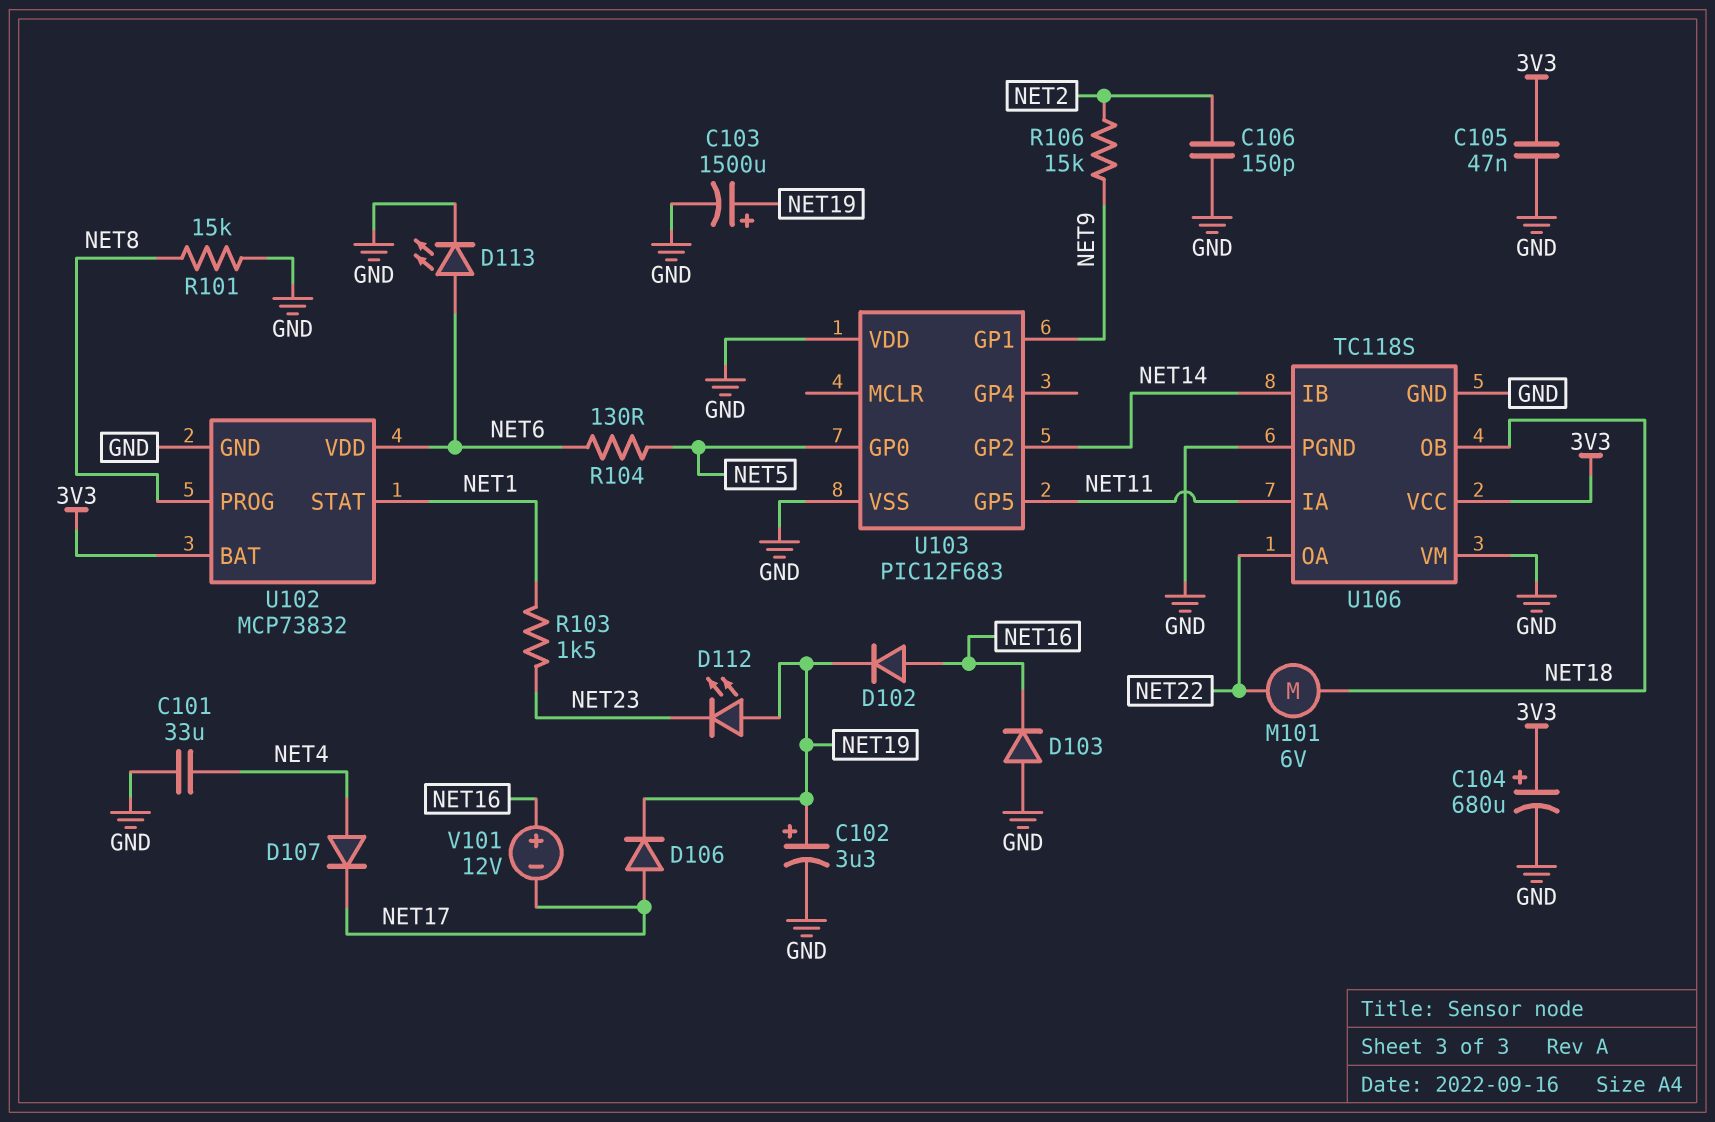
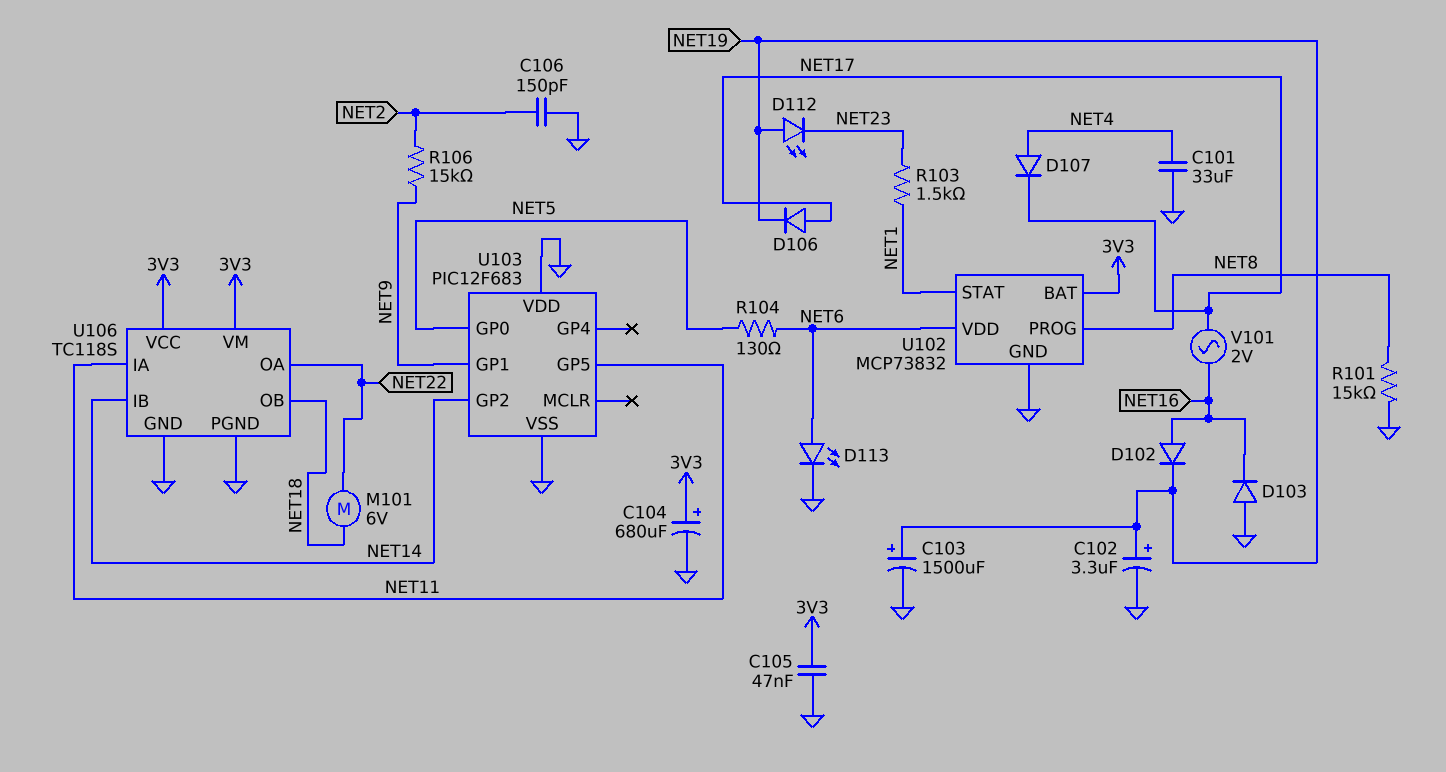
U106 pin VM: GND -> 3V3
V101: 12V (plus NET16, minus NET17) -> AC 2V (NET16, NET17)

